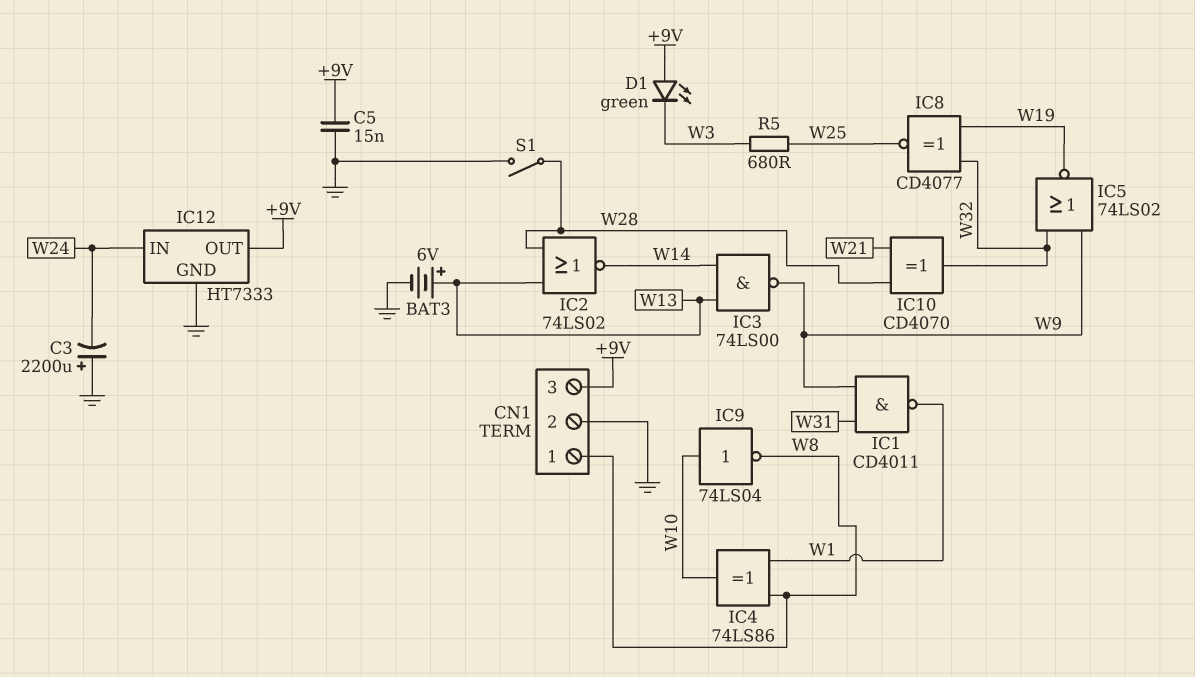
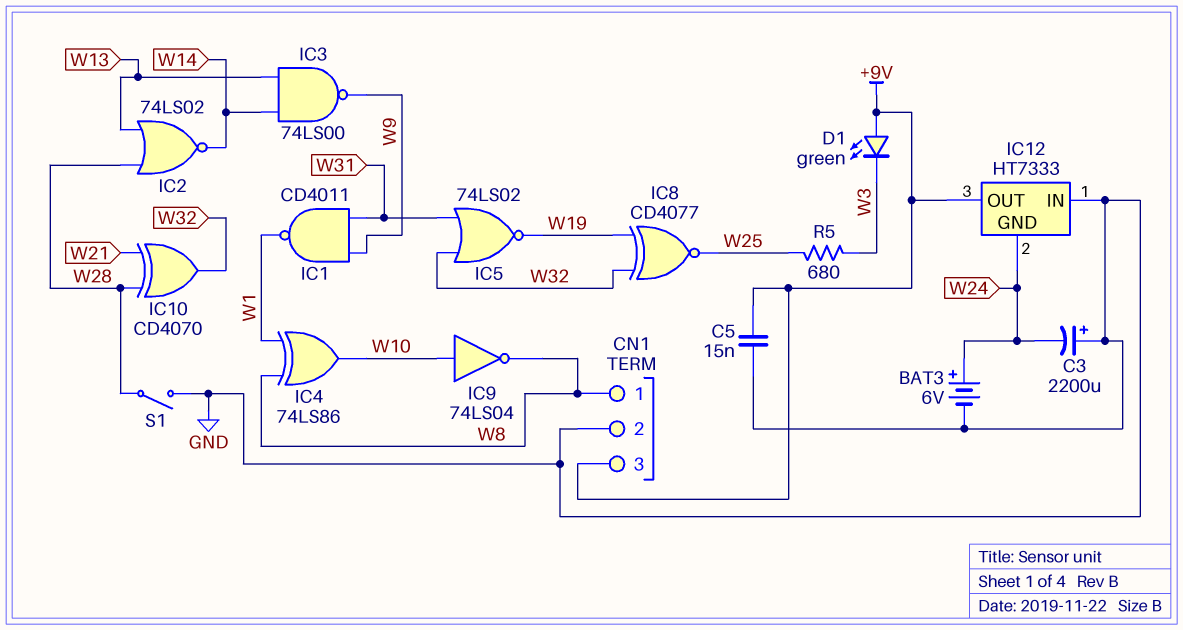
BAT3: 6V (plus W13, minus GND) -> 6V (plus W24, minus GND)
IC5: NOR 74LS02 (in W9, in W32, out W19) -> NOR 74LS02 (in W31, in W32, out W19)
IC12 pin GND: GND -> W24
IC12 pin IN: W24 -> GND

